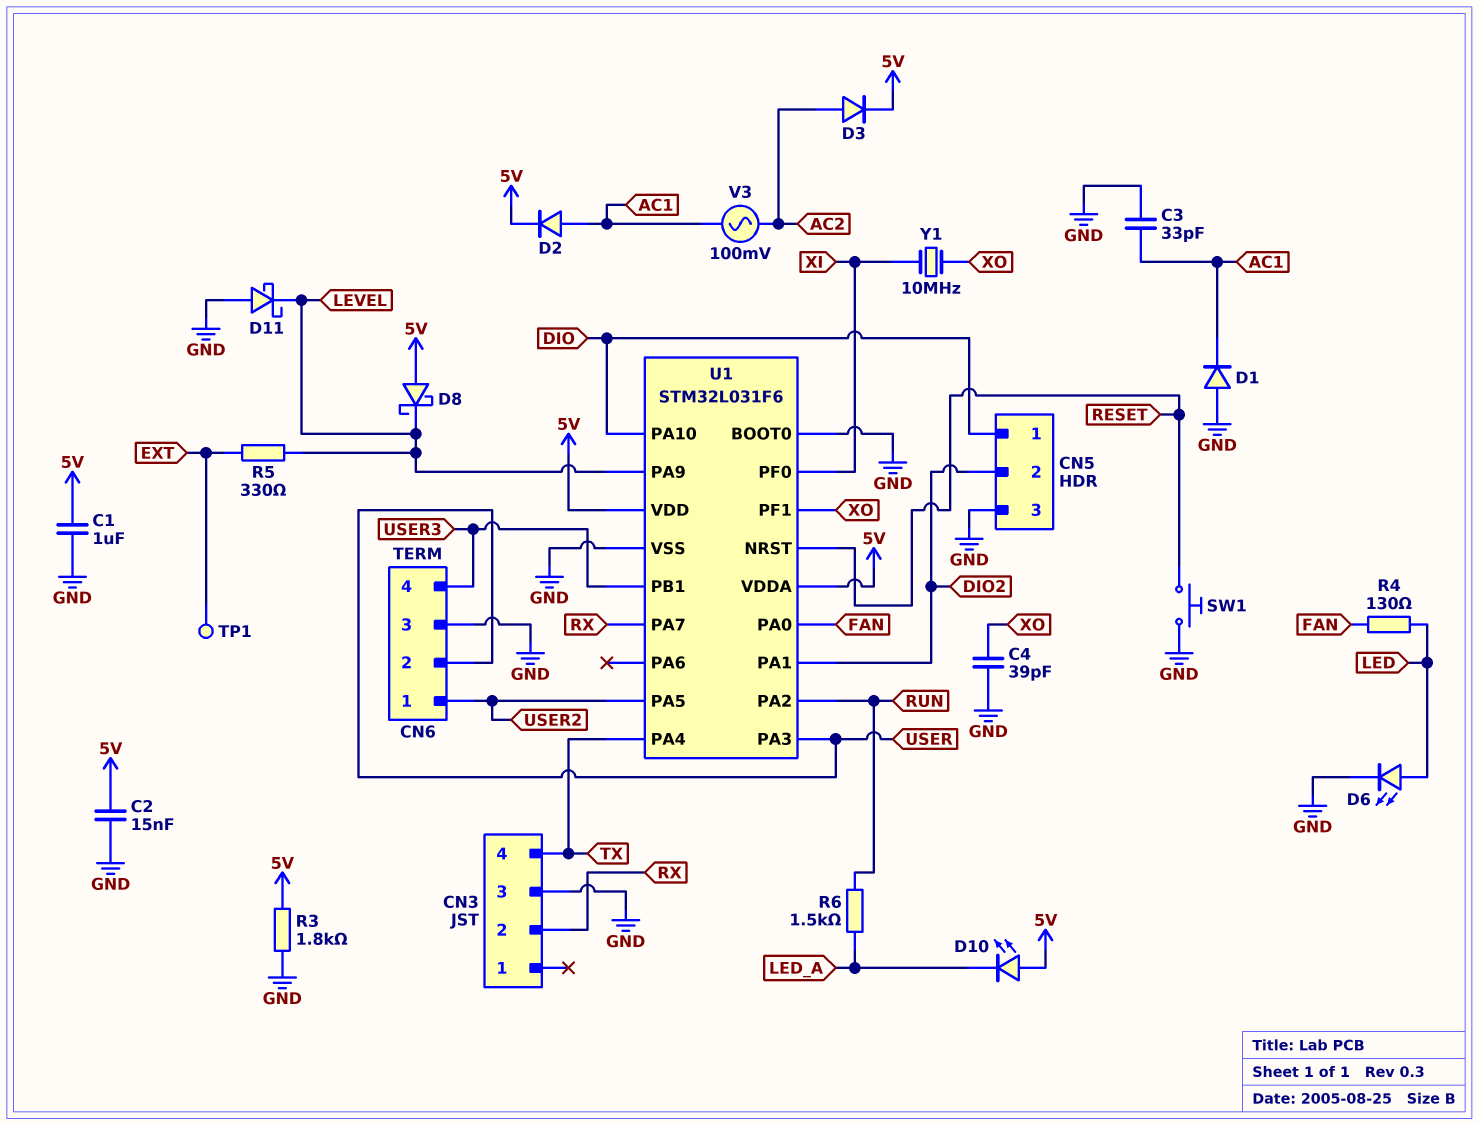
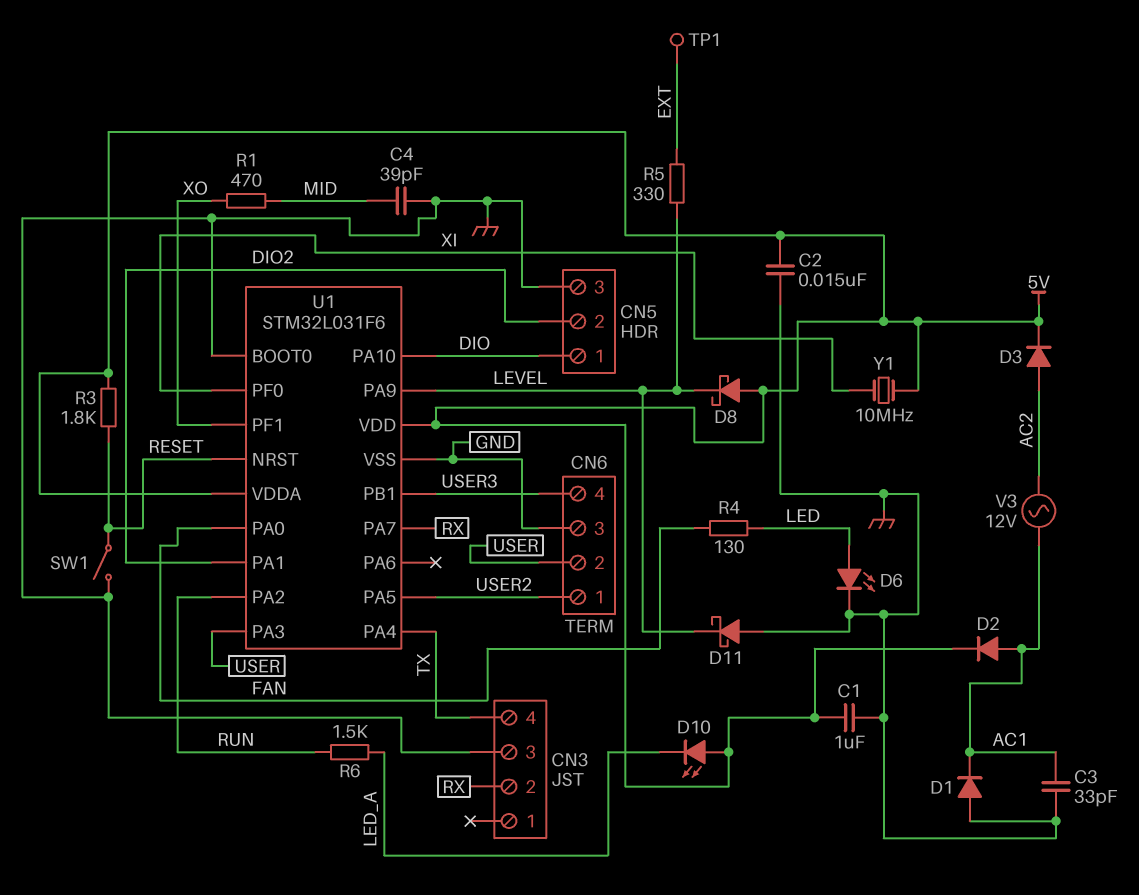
C4: 39pF (GND, XO) -> 39pF (GND, MID)
R1: none -> 470 (MID, XO)
R3: 1.8k (5V, GND) -> 1.8k (5V, RESET)
SW1: button (GND, RESET) -> switch (GND, RESET)
V3: AC 100mV (AC1, AC2) -> AC 12V (AC1, AC2)
Y1: 10MHz (XI, XO) -> 10MHz (5V, XI)

